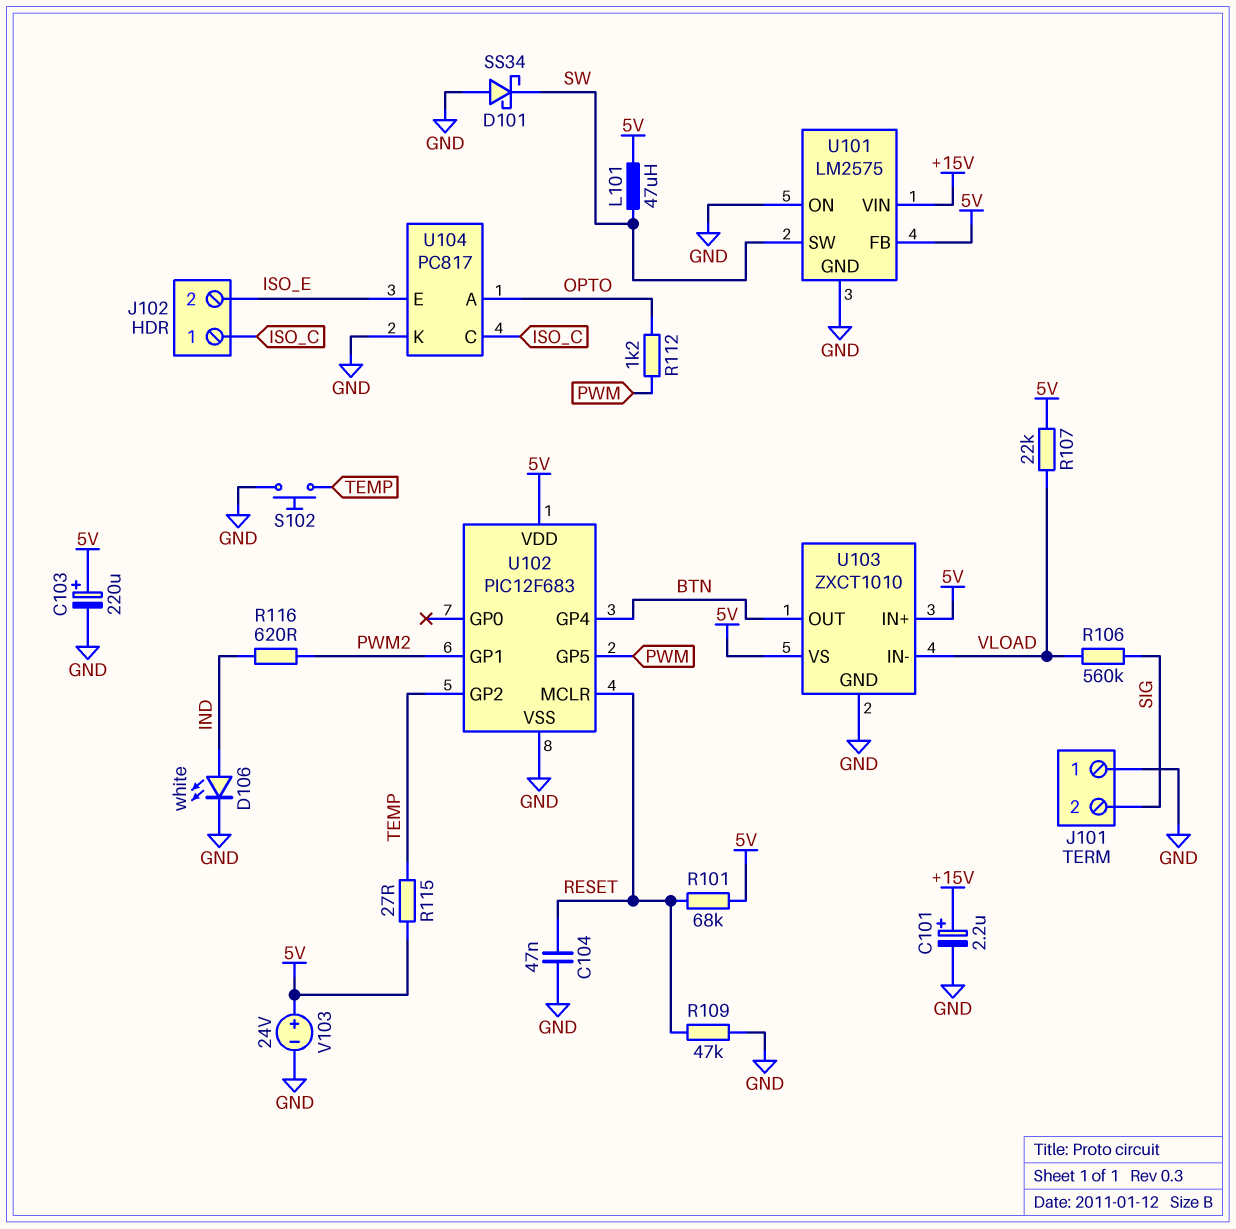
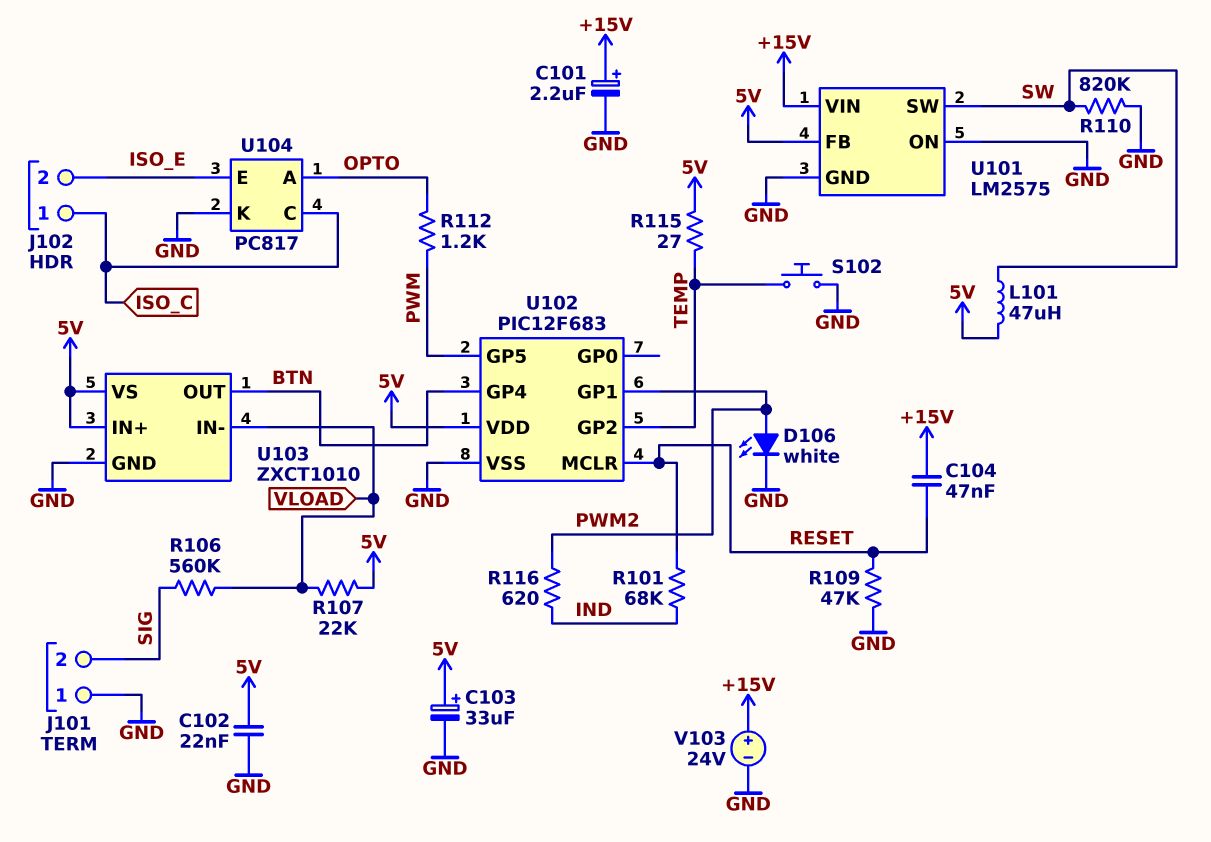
C102: none -> 22nF (5V, GND)
C103: 220uF (plus 5V, minus GND) -> 33uF (plus 5V, minus GND)
C104: 47nF (GND, RESET) -> 47nF (+15V, RESET)
D101: schottky SS34 (A GND, K SW) -> none
D106: LED white (A IND, K GND) -> LED white (A PWM2, K GND)
R101: 68k (5V, RESET) -> 68k (IND, RESET)
R110: none -> 820k (GND, SW)
V103: 24V (plus 5V, minus GND) -> 24V (plus +15V, minus GND)

